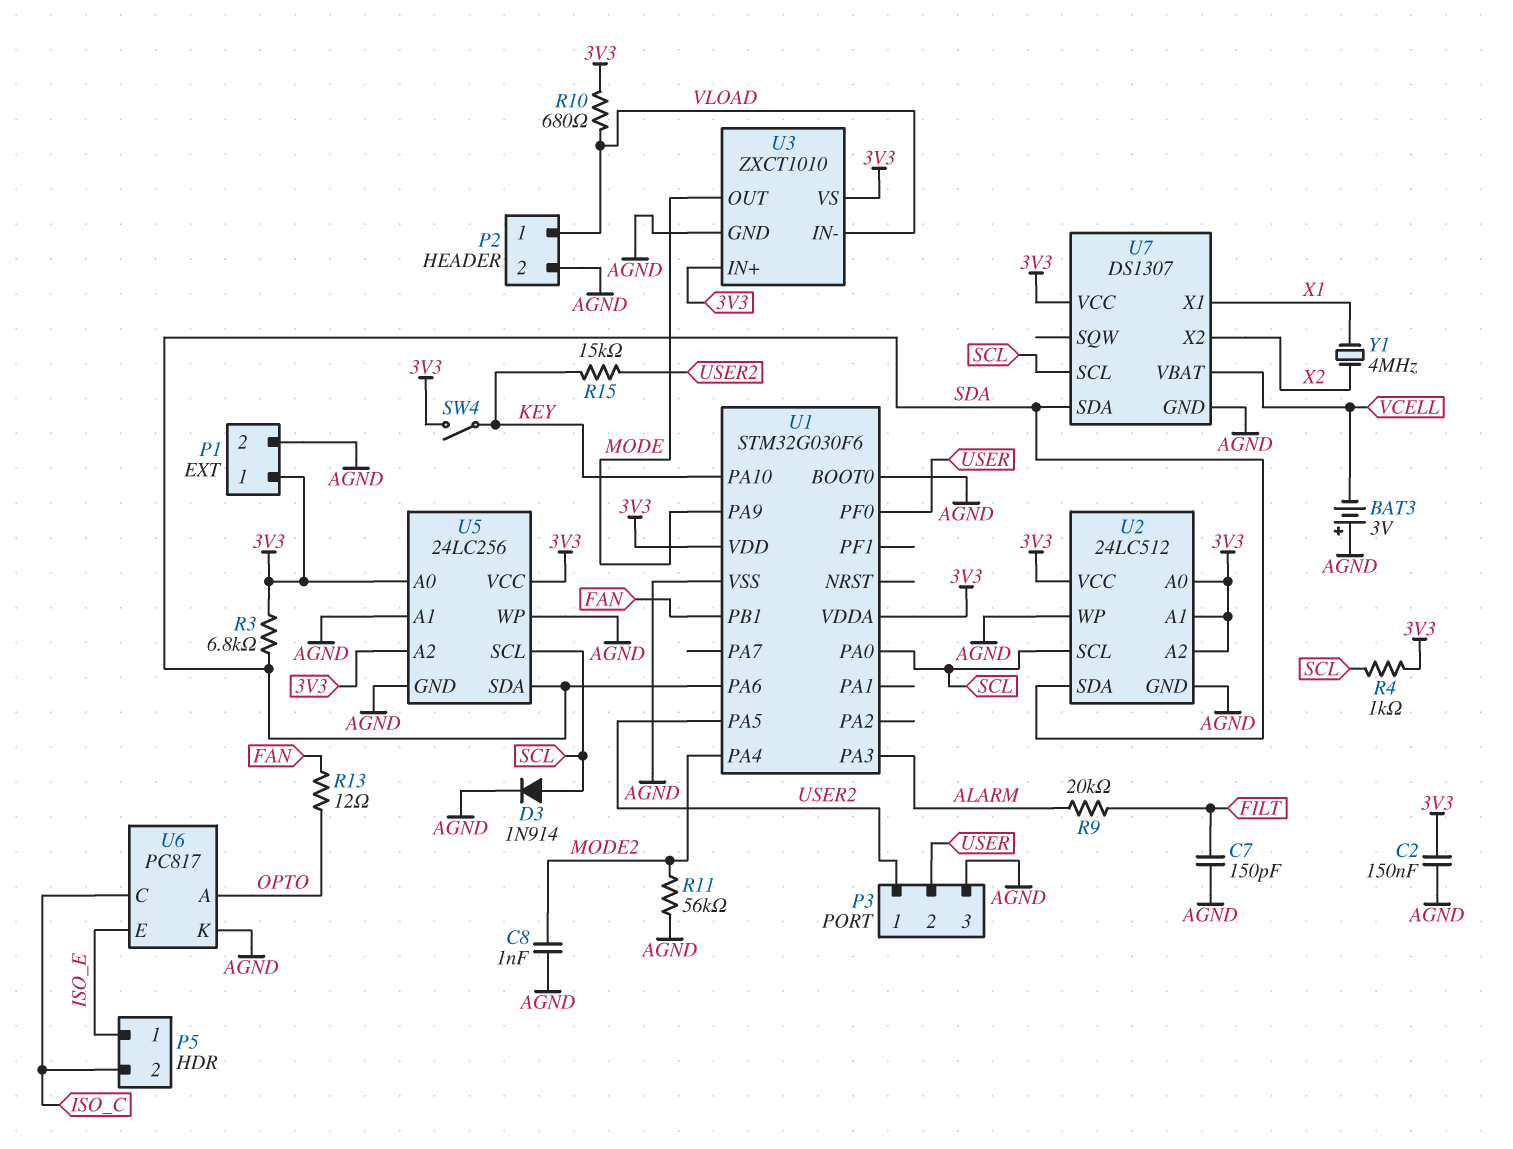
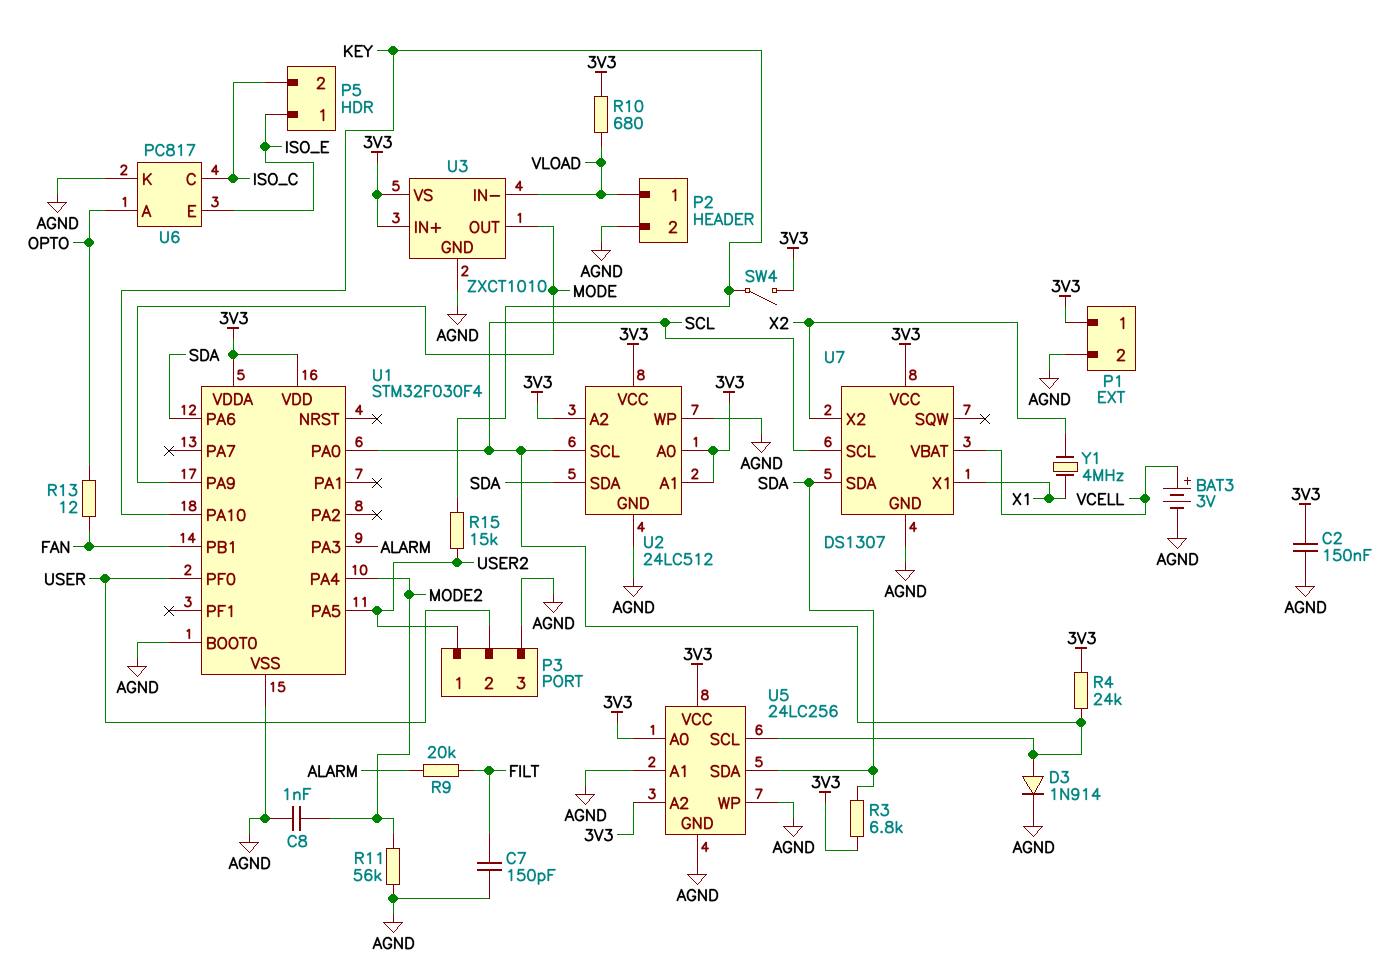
BAT3: 3V (plus AGND, minus VCELL) -> 3V (plus VCELL, minus AGND)
R4: 1k (3V3, SCL) -> 24k (3V3, SCL)
U1: STM32G030F6 -> STM32F030F4

